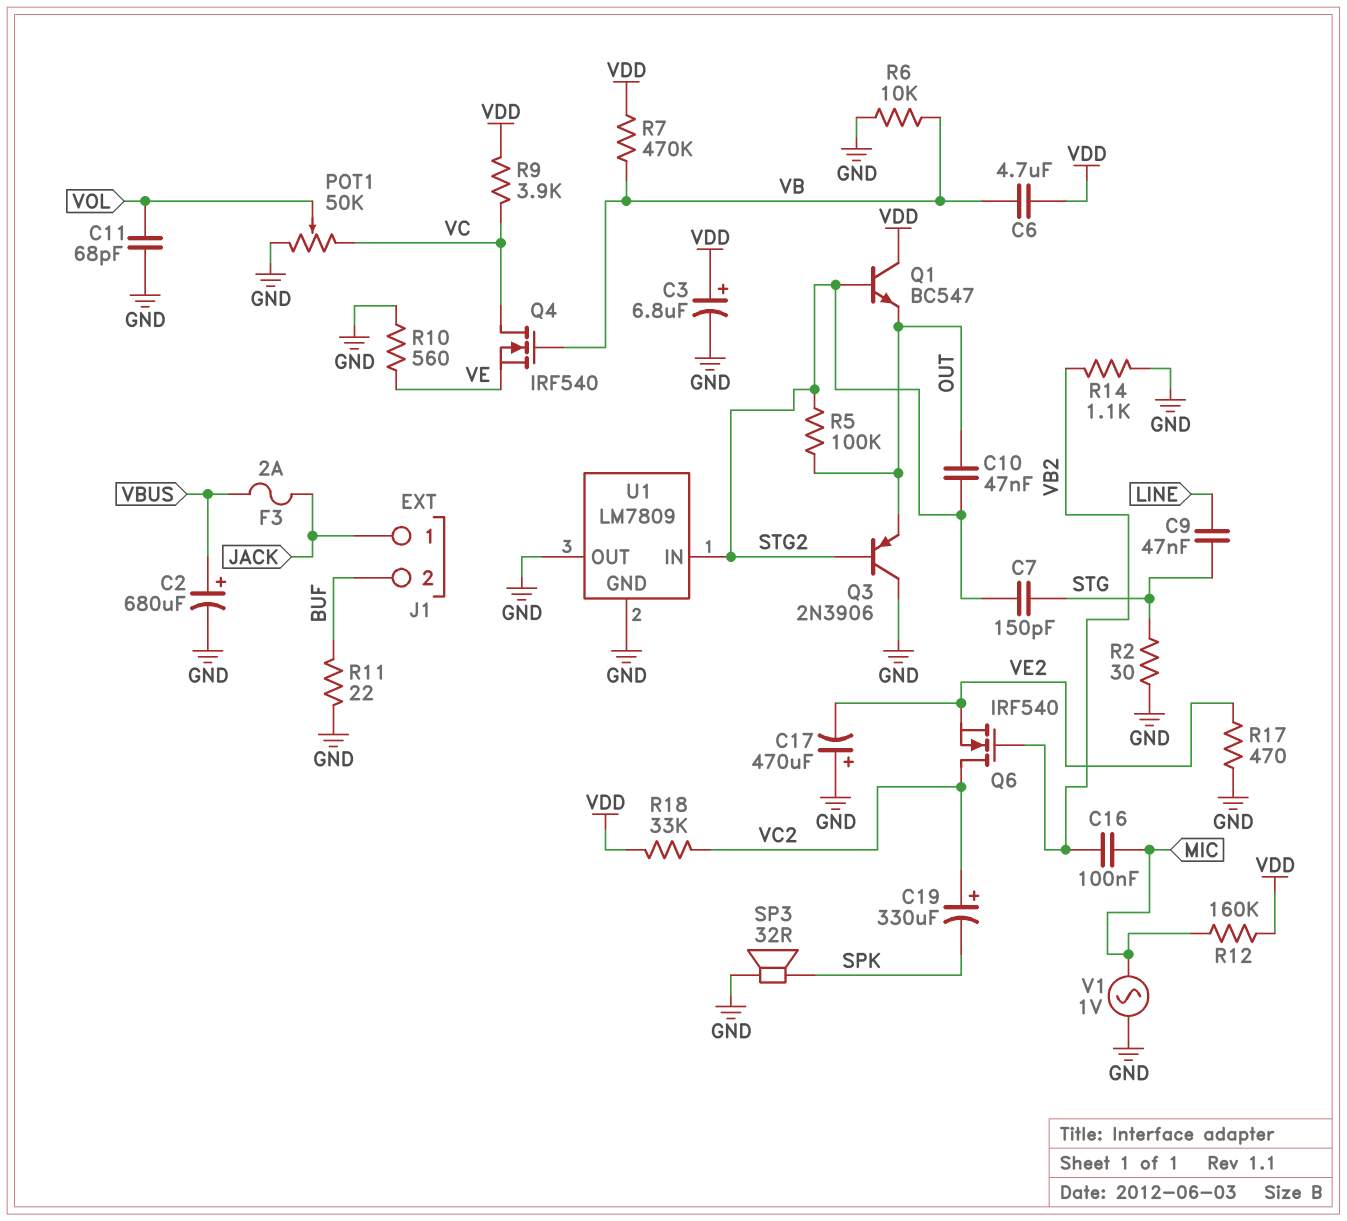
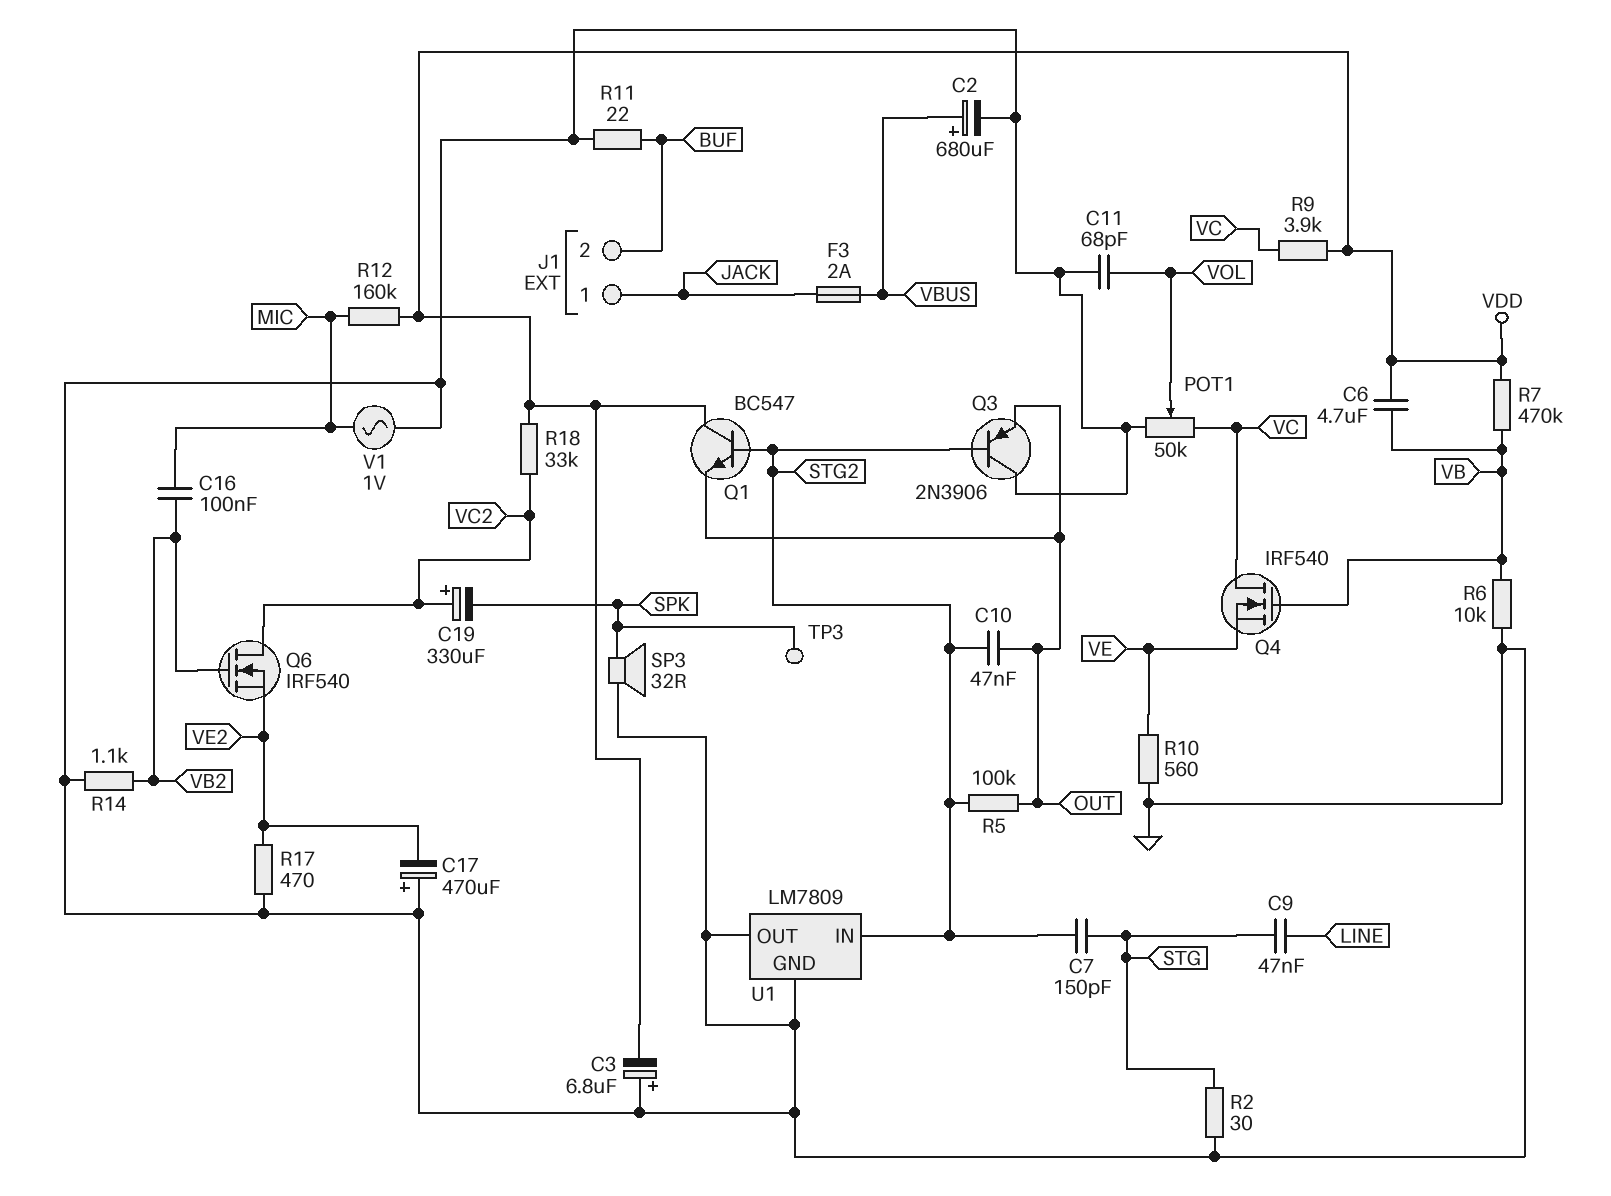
C3: 6.8uF (plus VDD, minus GND) -> 6.8uF (plus GND, minus VDD)
TP3: none -> test point (SPK)

